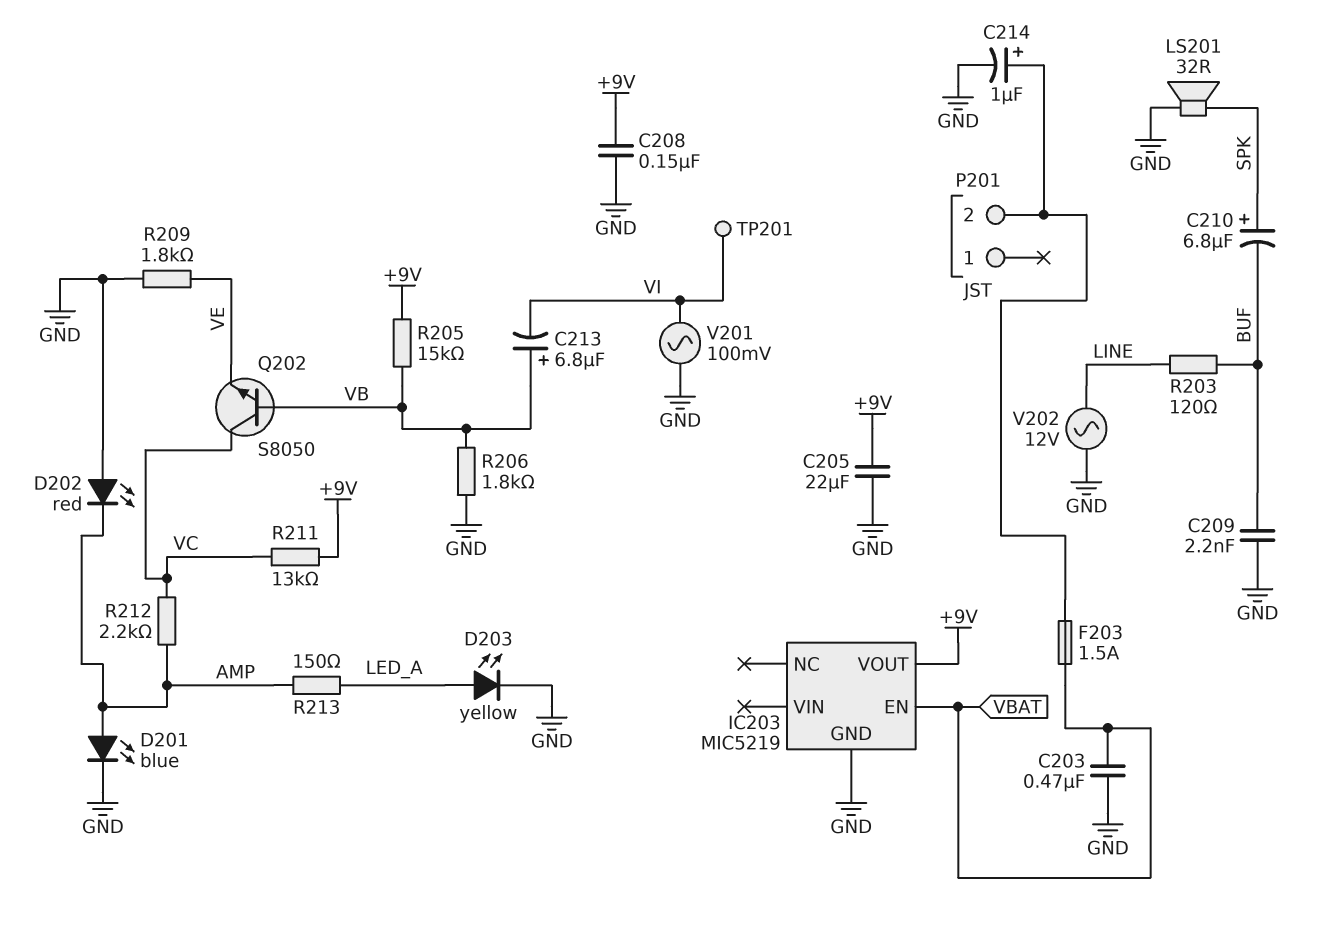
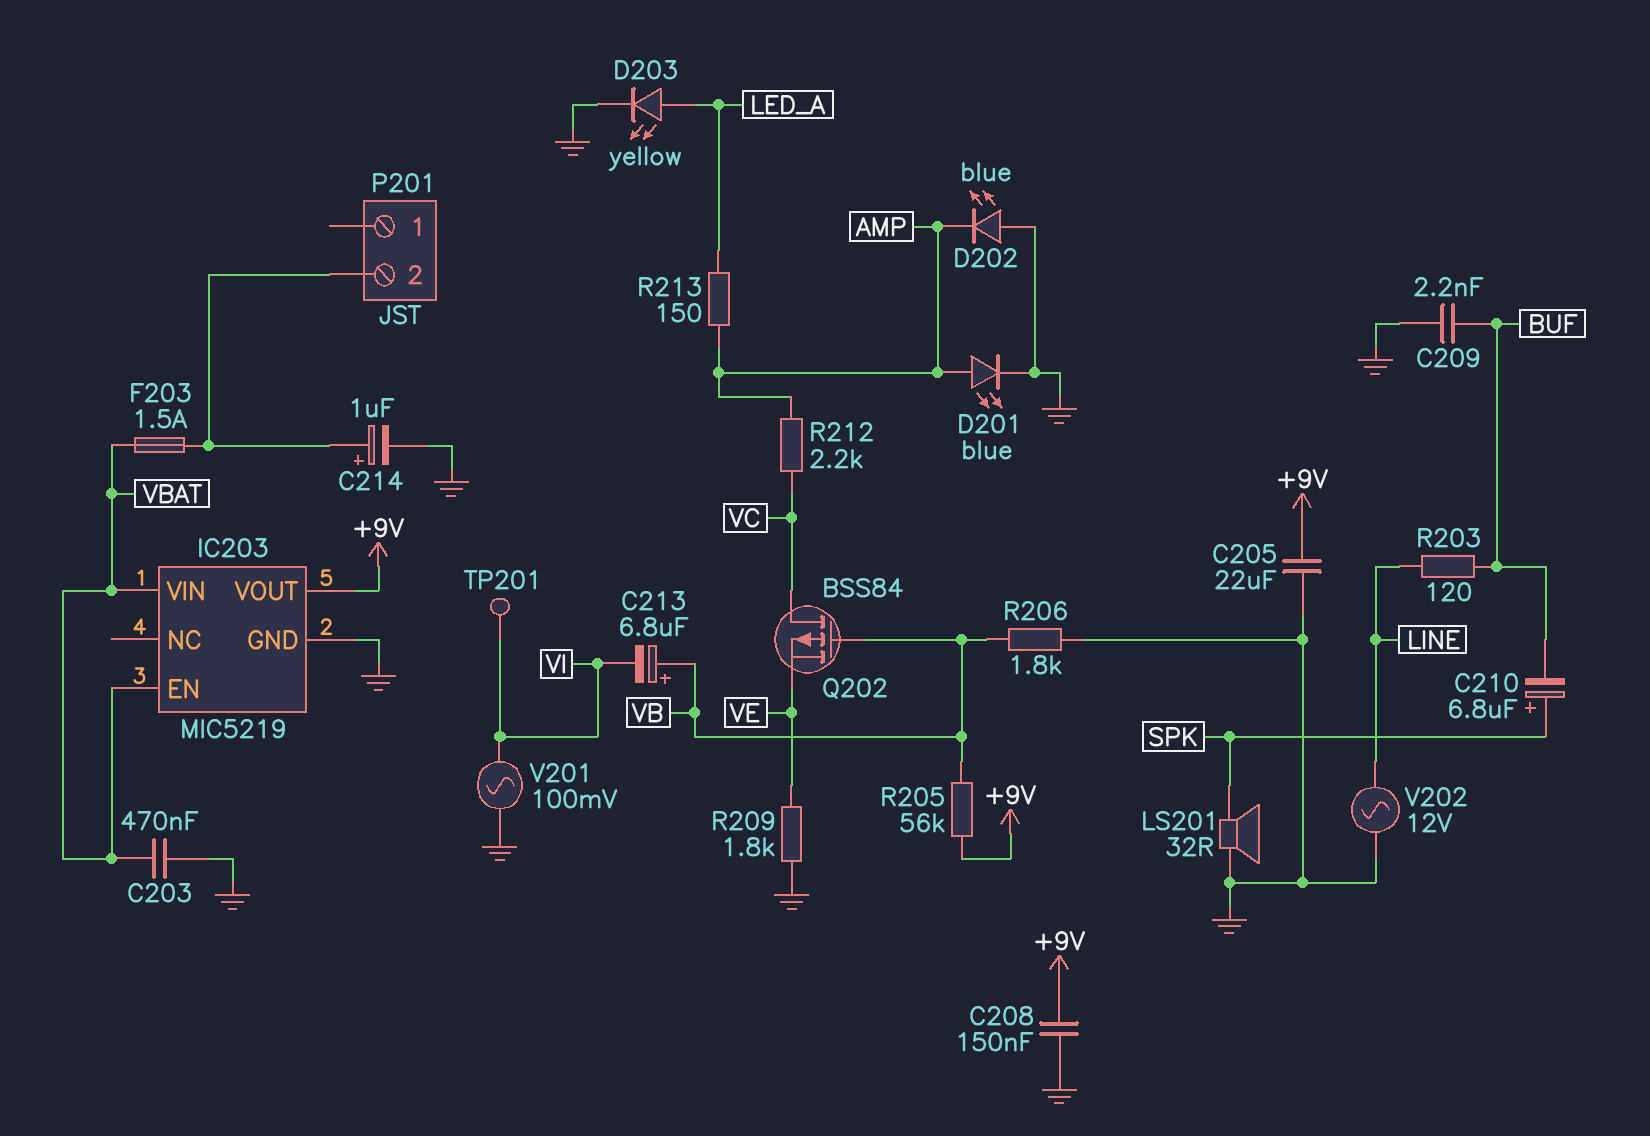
D202: LED red (A GND, K AMP) -> LED blue (A GND, K AMP)
IC203 pin VIN: none -> VBAT
Q202: NPN S8050 (B VB, C VC, E VE) -> PMOS BSS84 (G VB, D VC, S VE)
R205: 15k (+9V, VB) -> 56k (+9V, VB)
R211: 13k (+9V, VC) -> none

